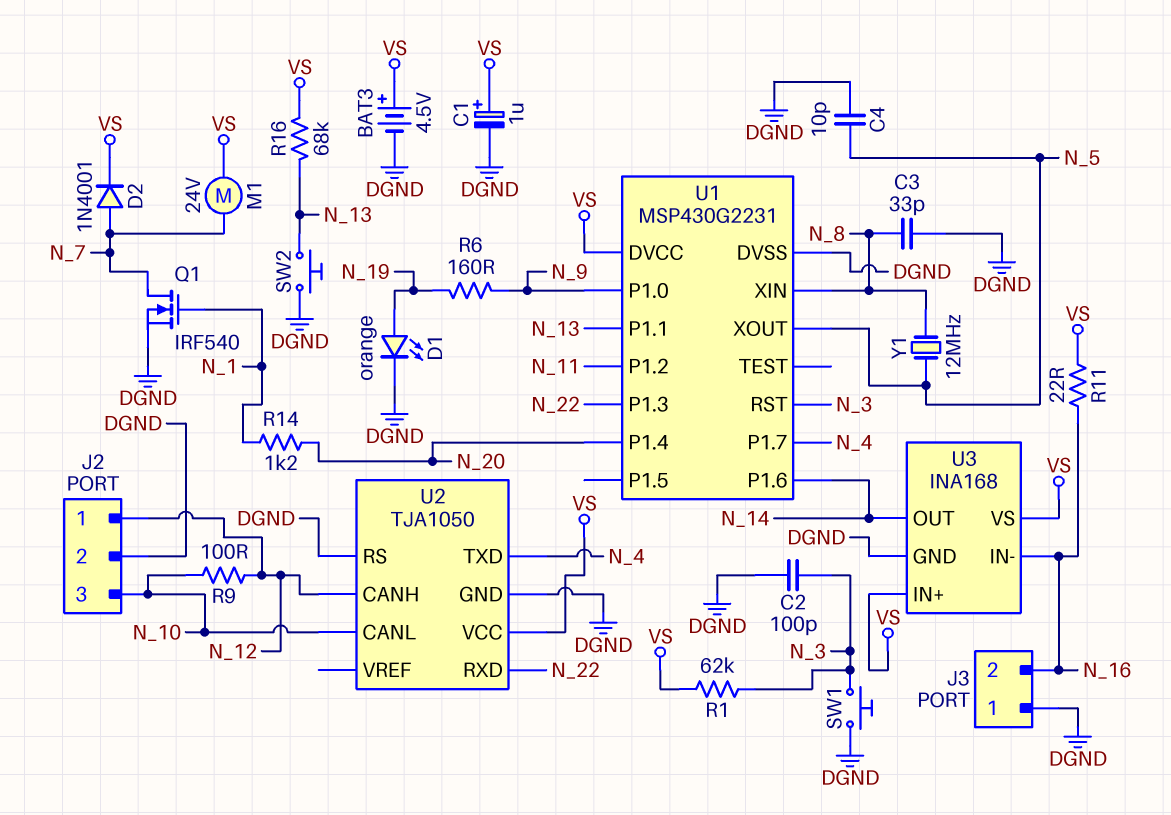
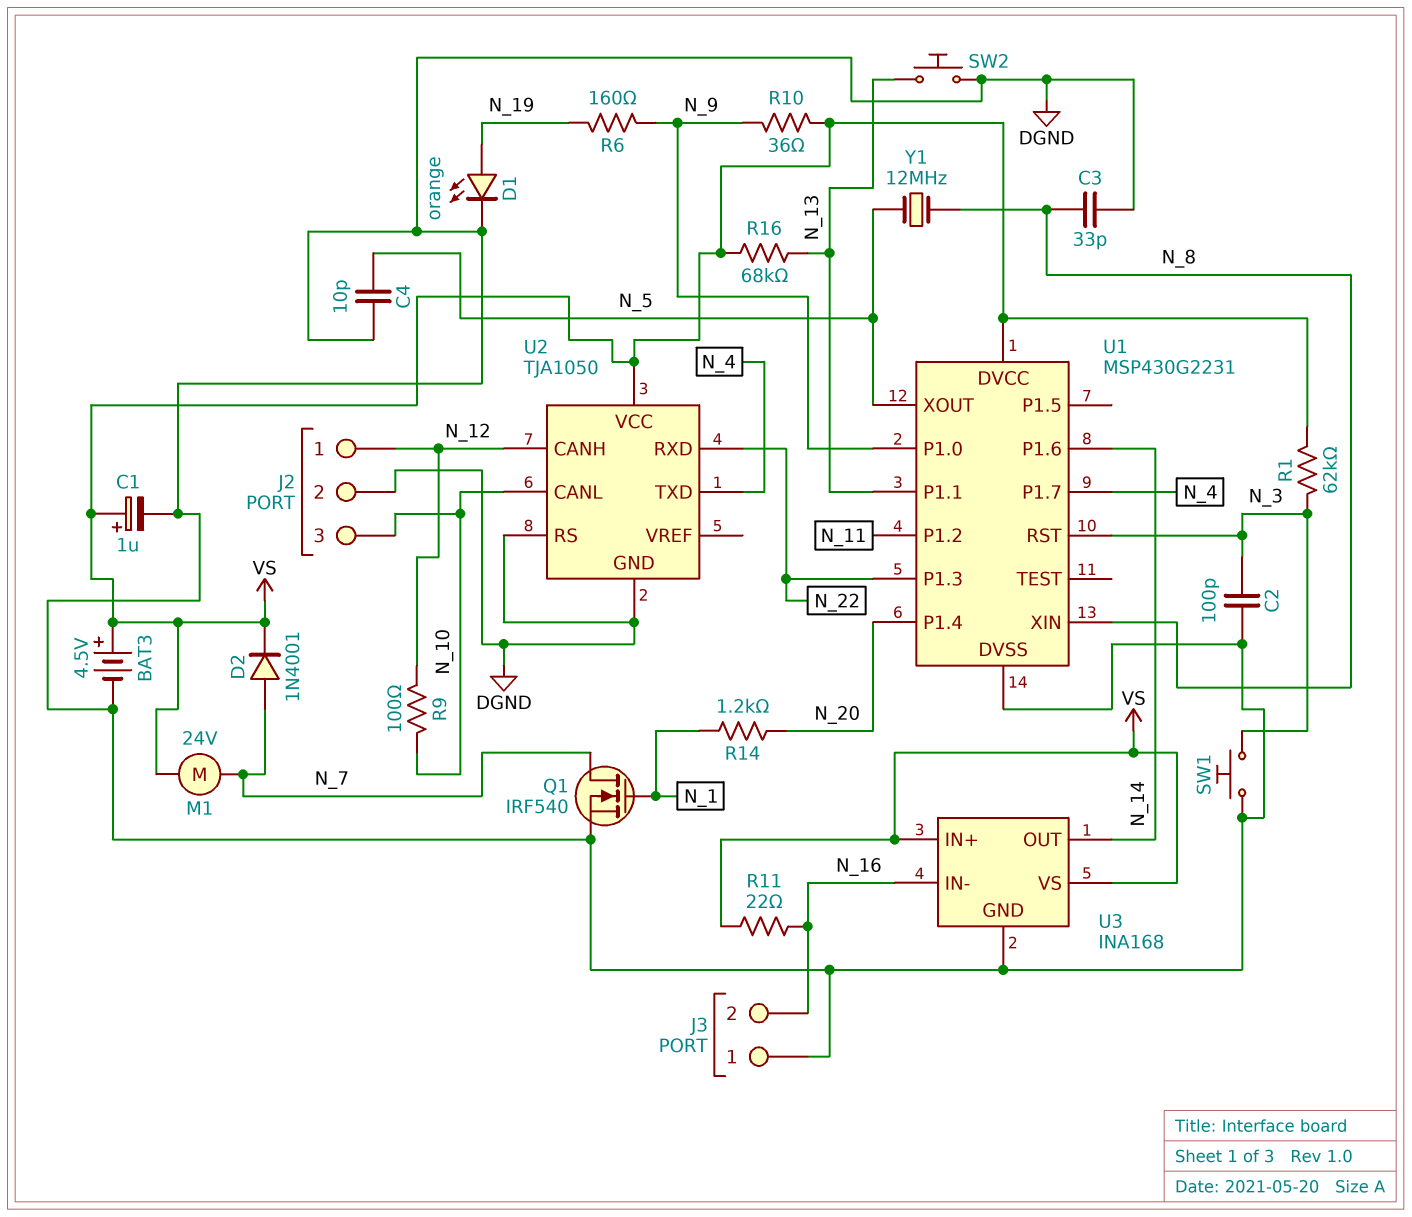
R10: none -> 36 (N_9, VS)

